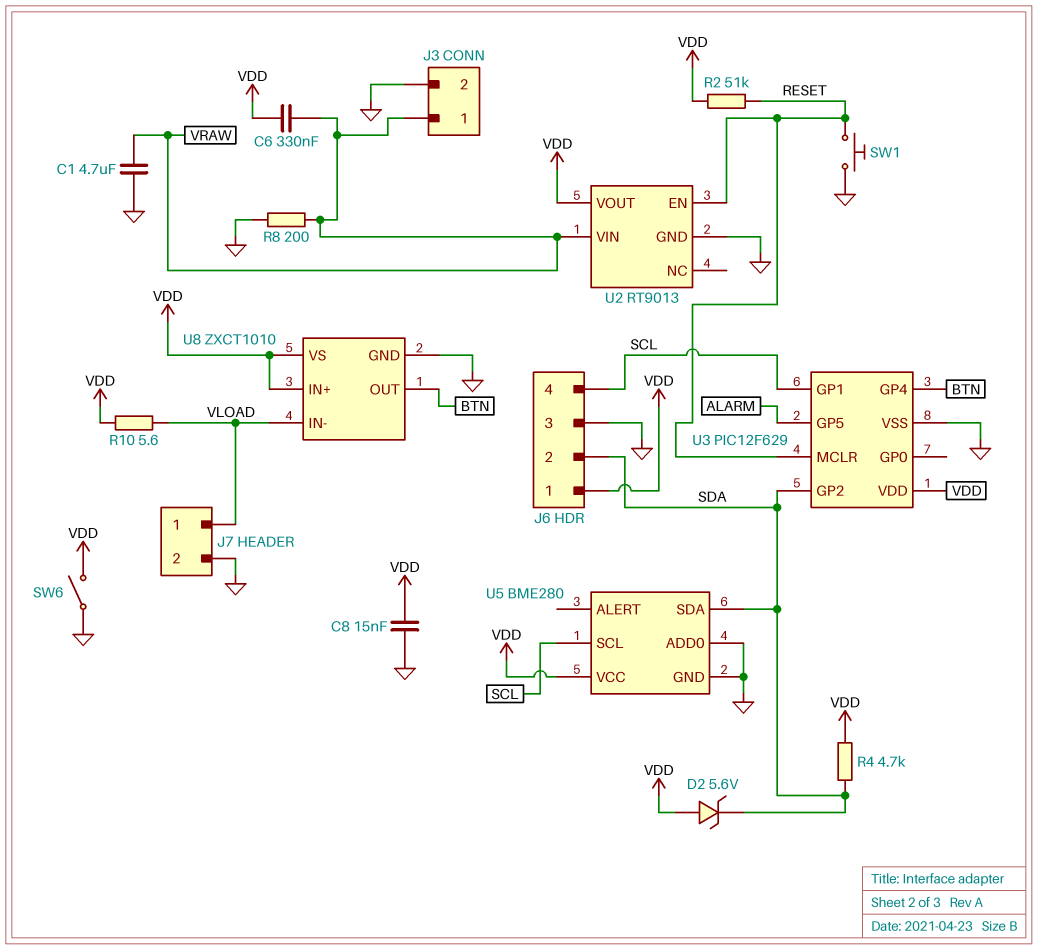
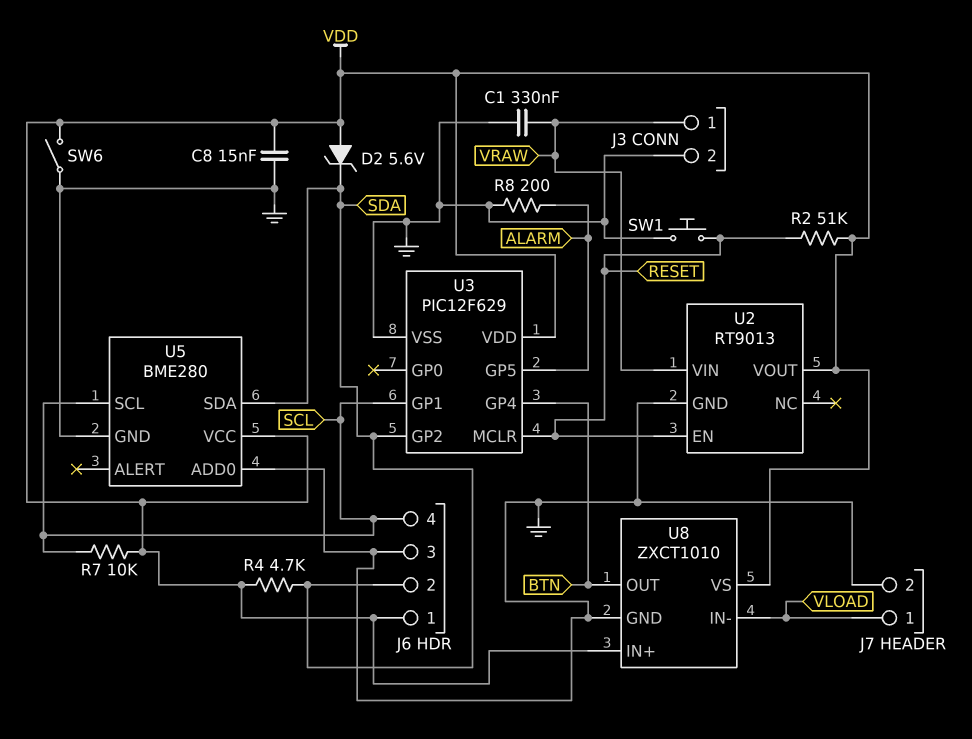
C1: 4.7uF (GND, VRAW) -> 330nF (GND, VRAW)
C6: 330nF (VDD, VRAW) -> none
R7: none -> 10k (SCL, VDD)
R8: 200 (GND, VRAW) -> 200 (ALARM, GND)
R10: 5.6 (VDD, VLOAD) -> none

